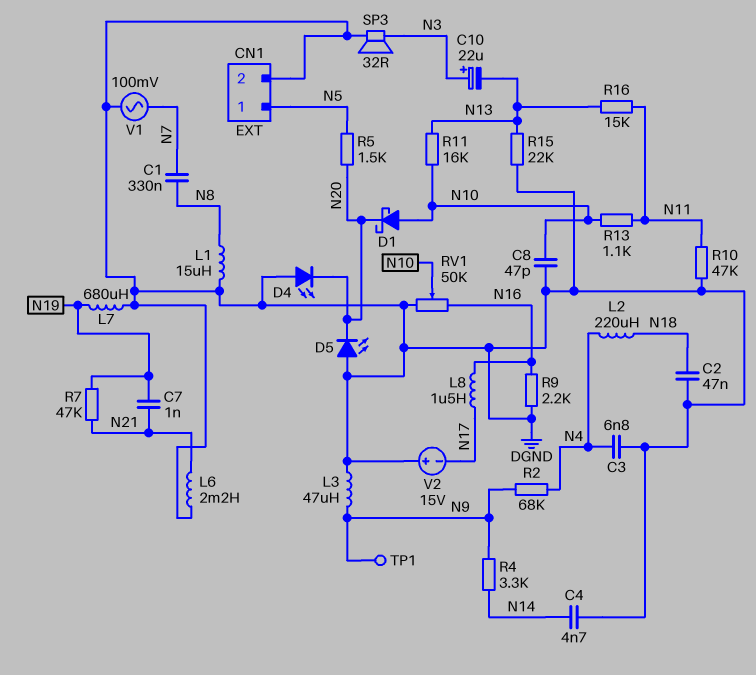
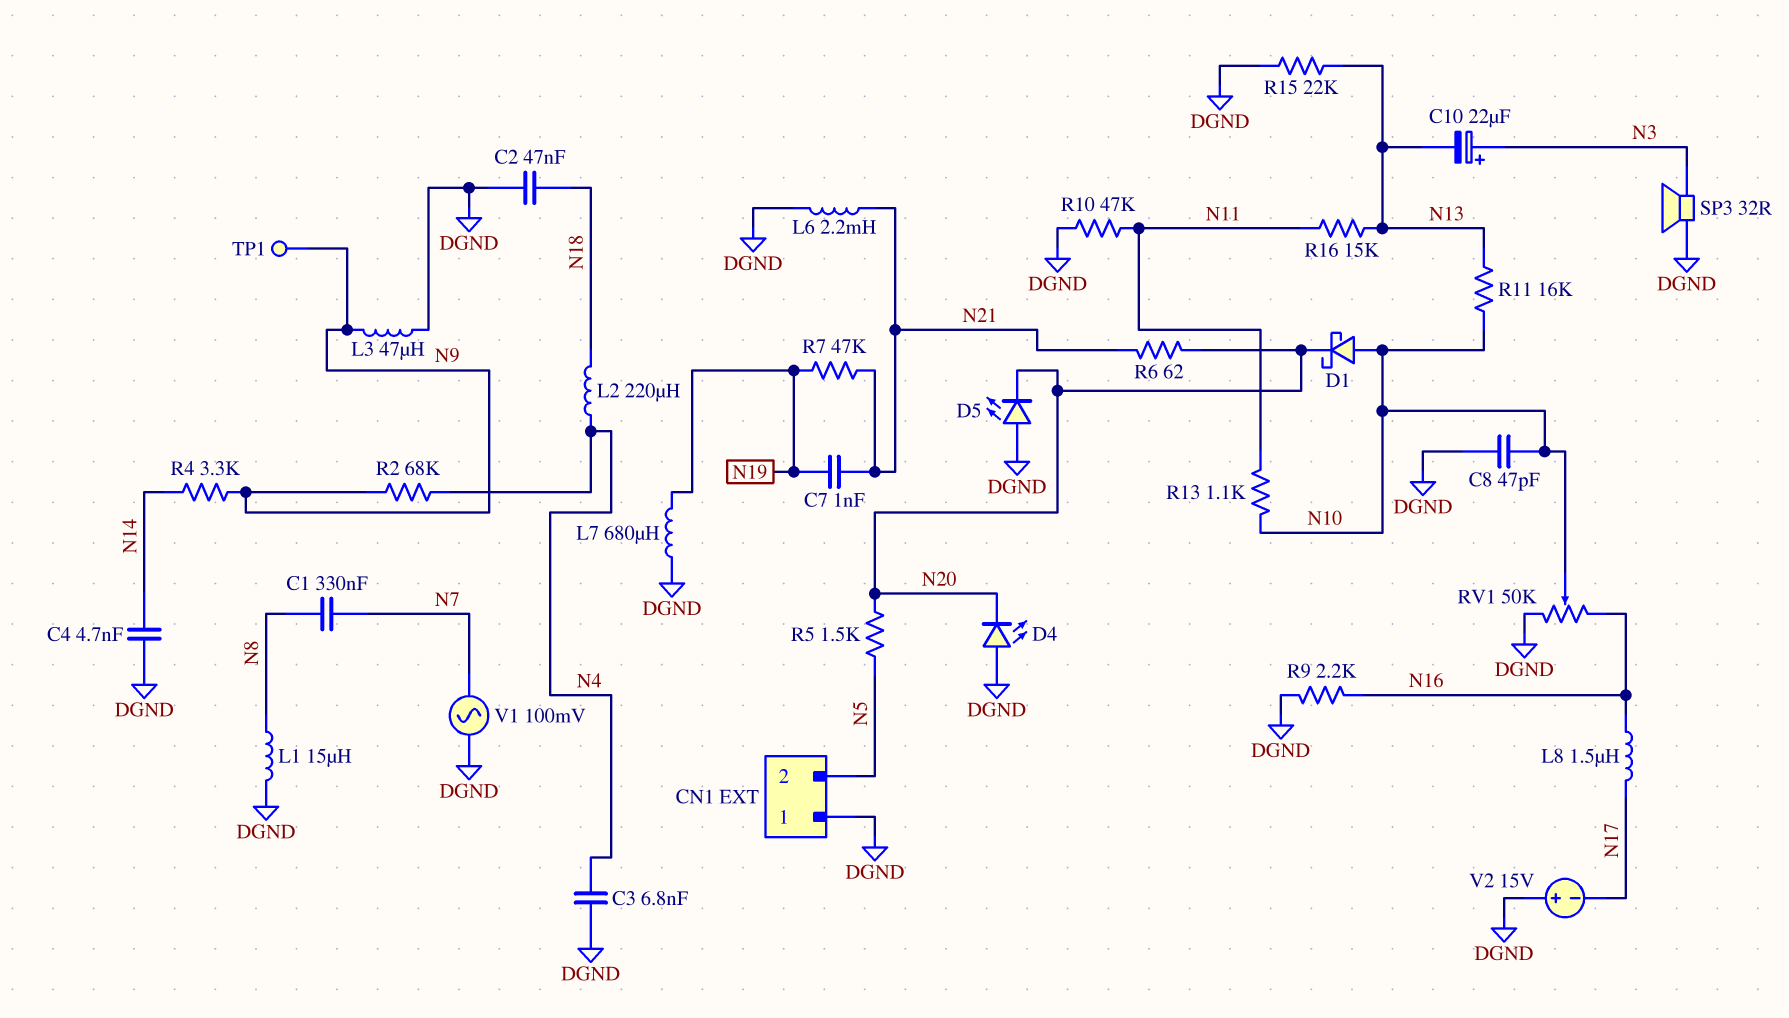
CN1 pin 1: N5 -> DGND
CN1 pin 2: DGND -> N5
R6: none -> 62 (N20, N21)

